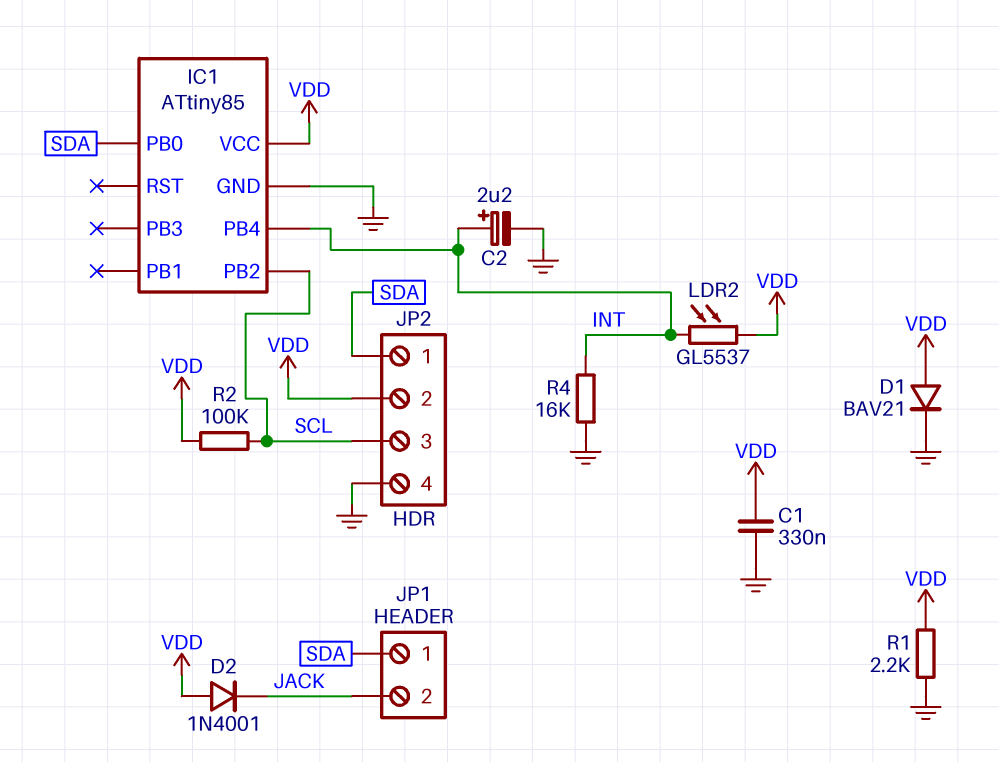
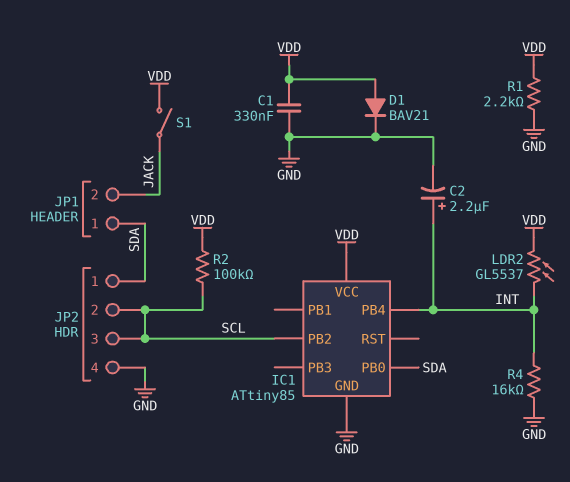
D2: diode 1N4001 (A VDD, K JACK) -> none
JP2 pin 2: VDD -> SCL
S1: none -> switch (JACK, VDD)

